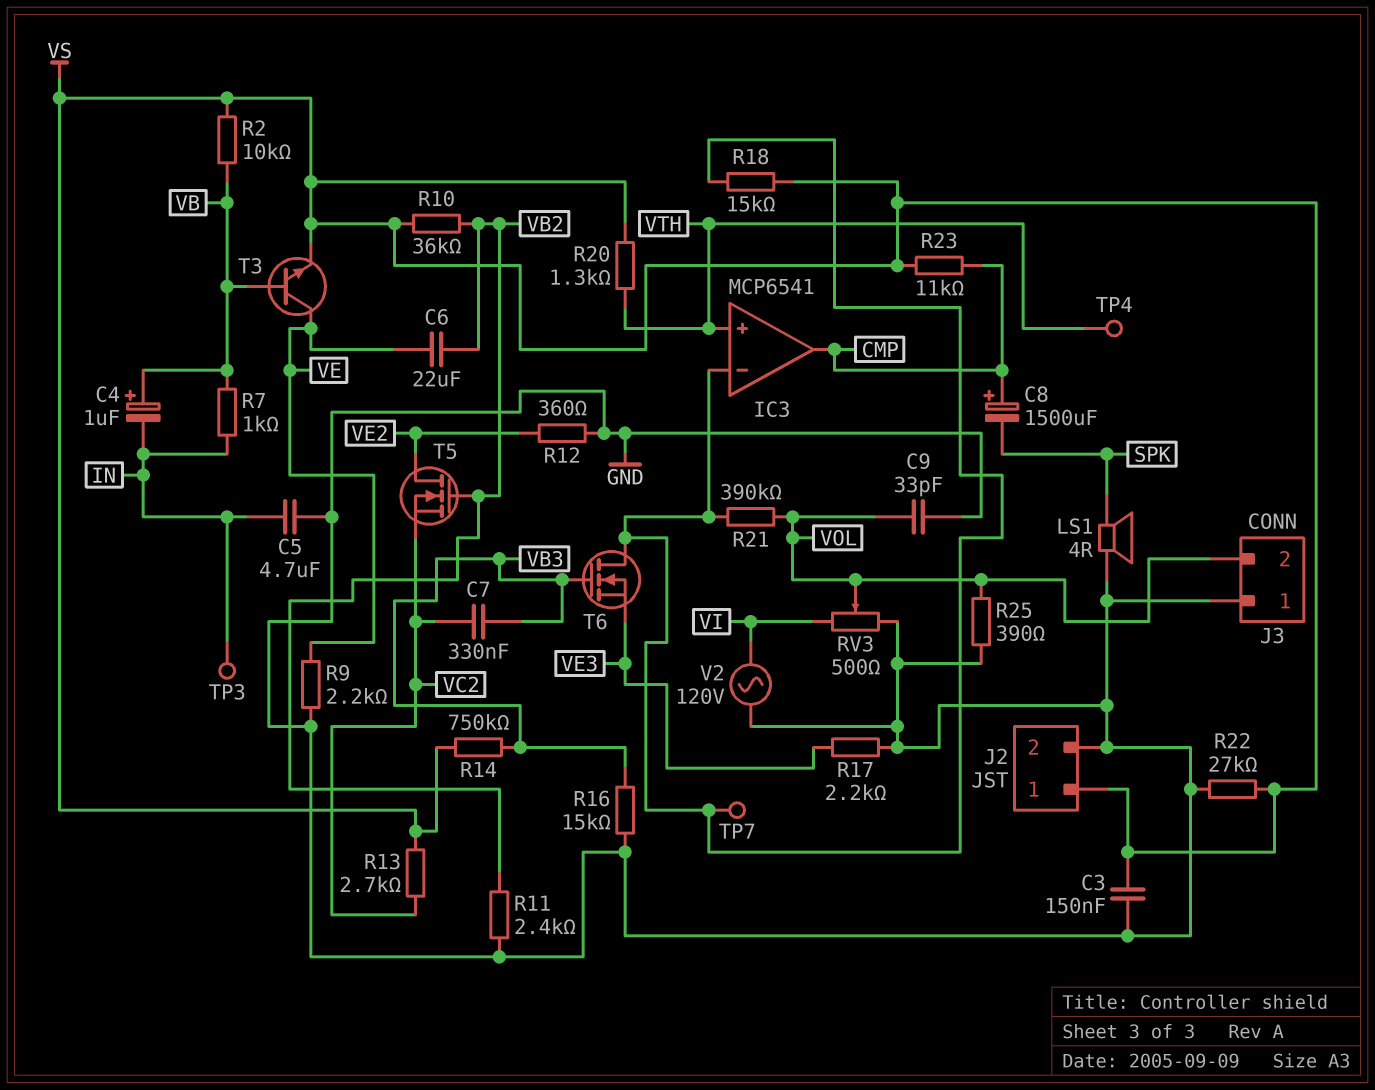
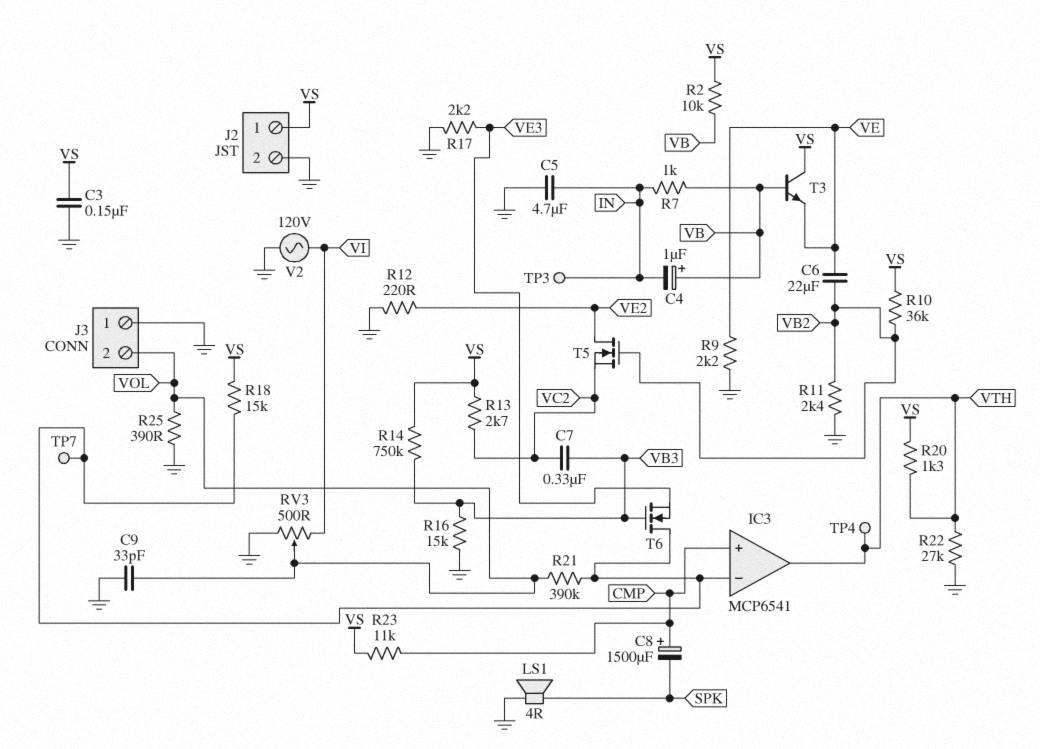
IC3 pin in+: VTH -> CMP
IC3 pin out: CMP -> VTH
R12: 360 (GND, VE2) -> 220 (GND, VE2)
R22: 27k (GND, VS) -> 27k (GND, VTH)
T3: NPN (B VB, C VE, E VS) -> NPN (B VB, C VS, E VE)

